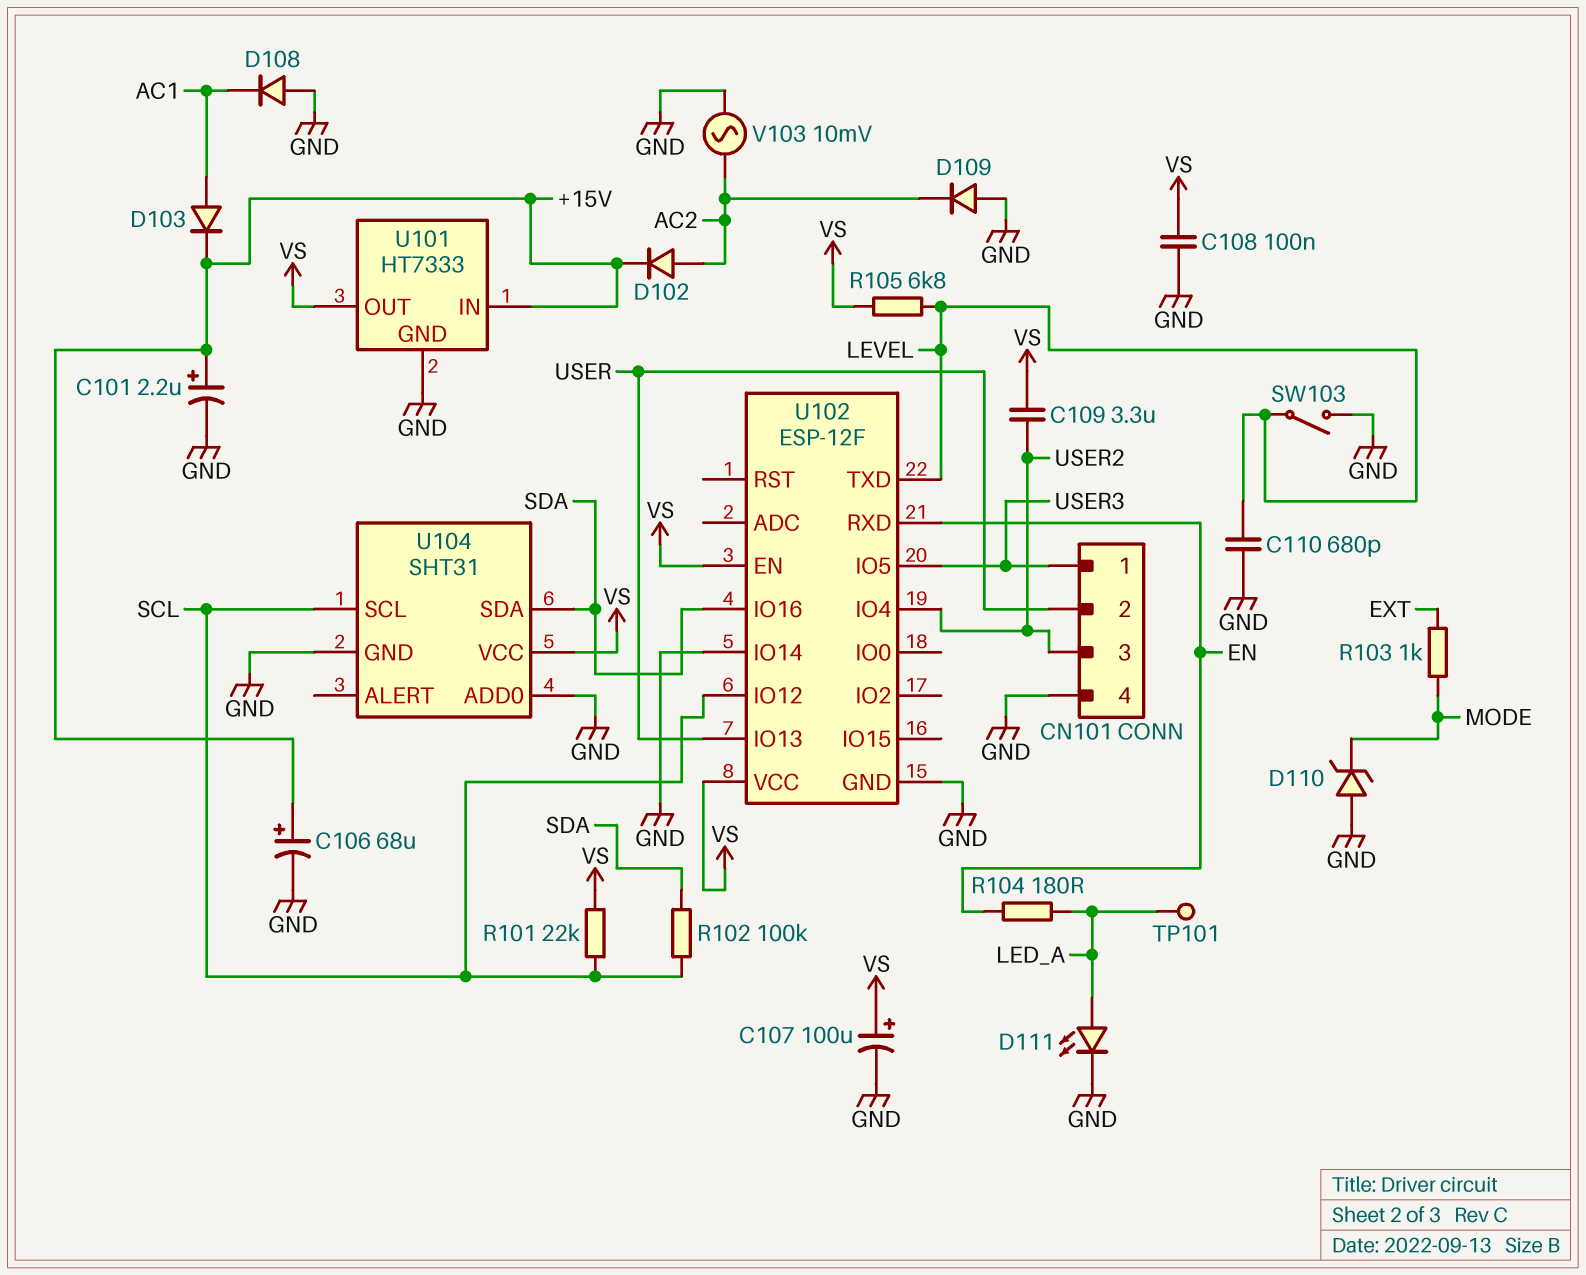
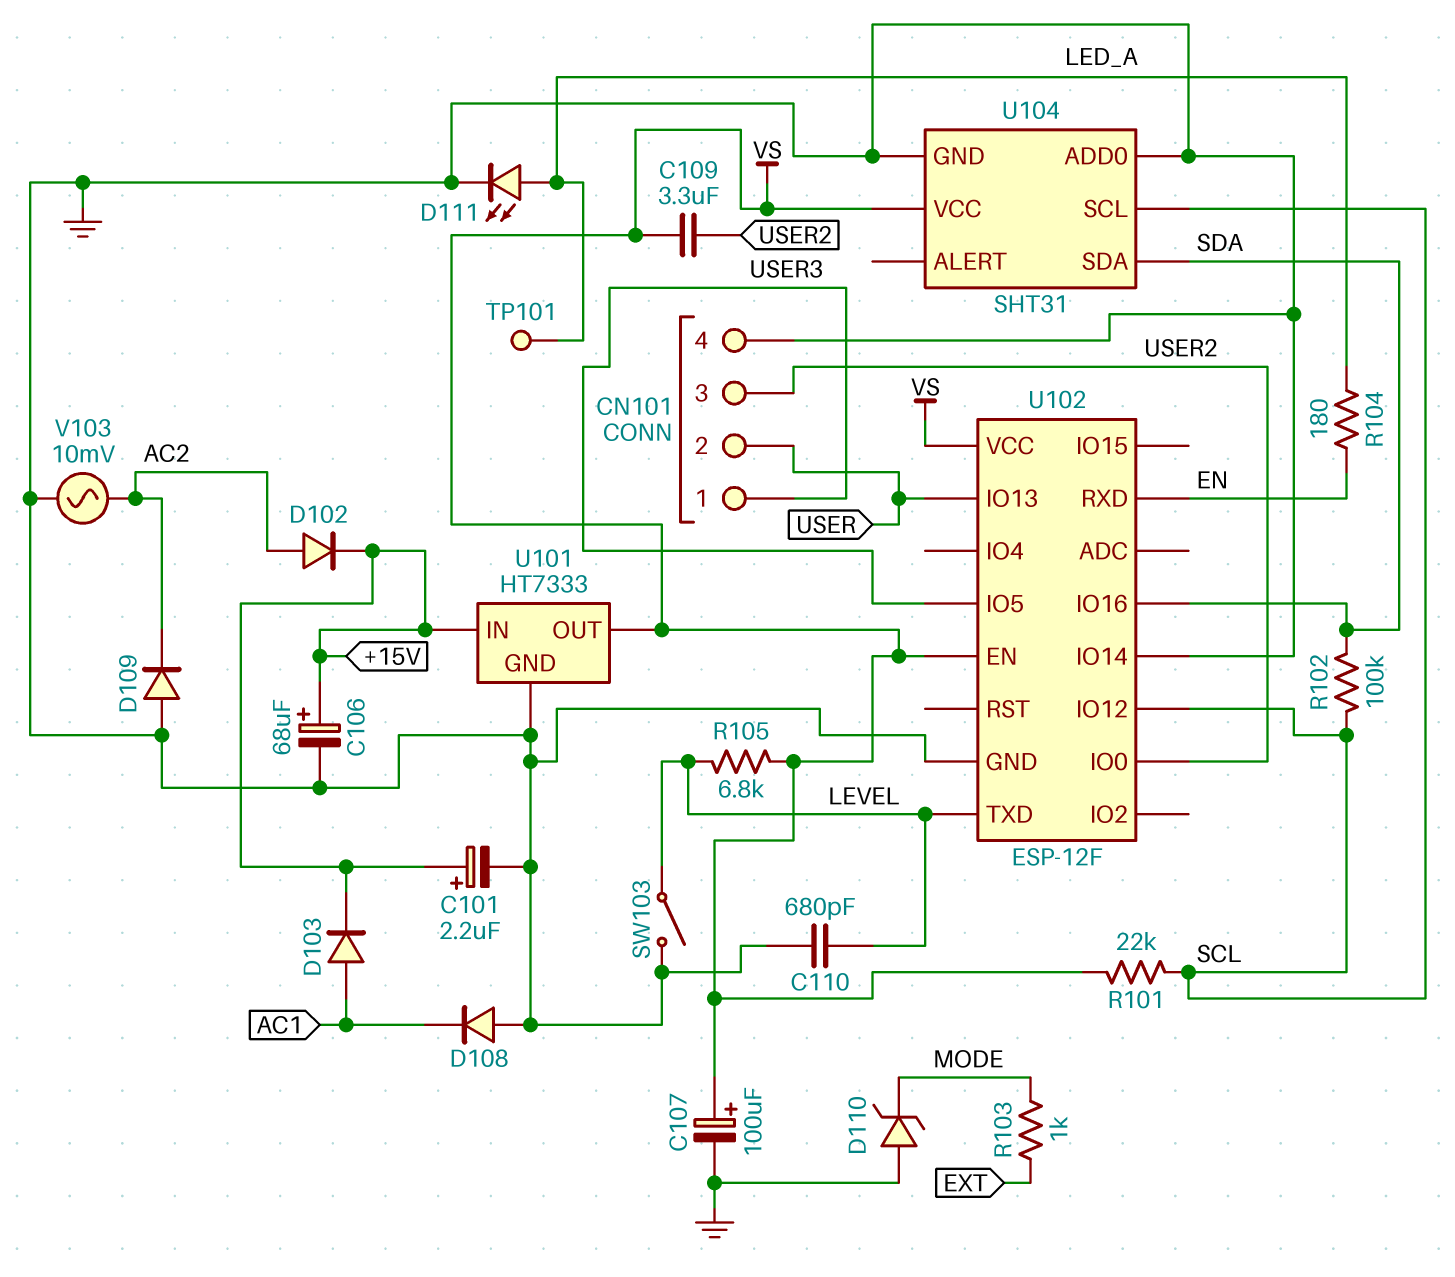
C108: 100nF (GND, VS) -> none
U102 pin IO0: none -> USER2
U102 pin IO4: USER2 -> none

